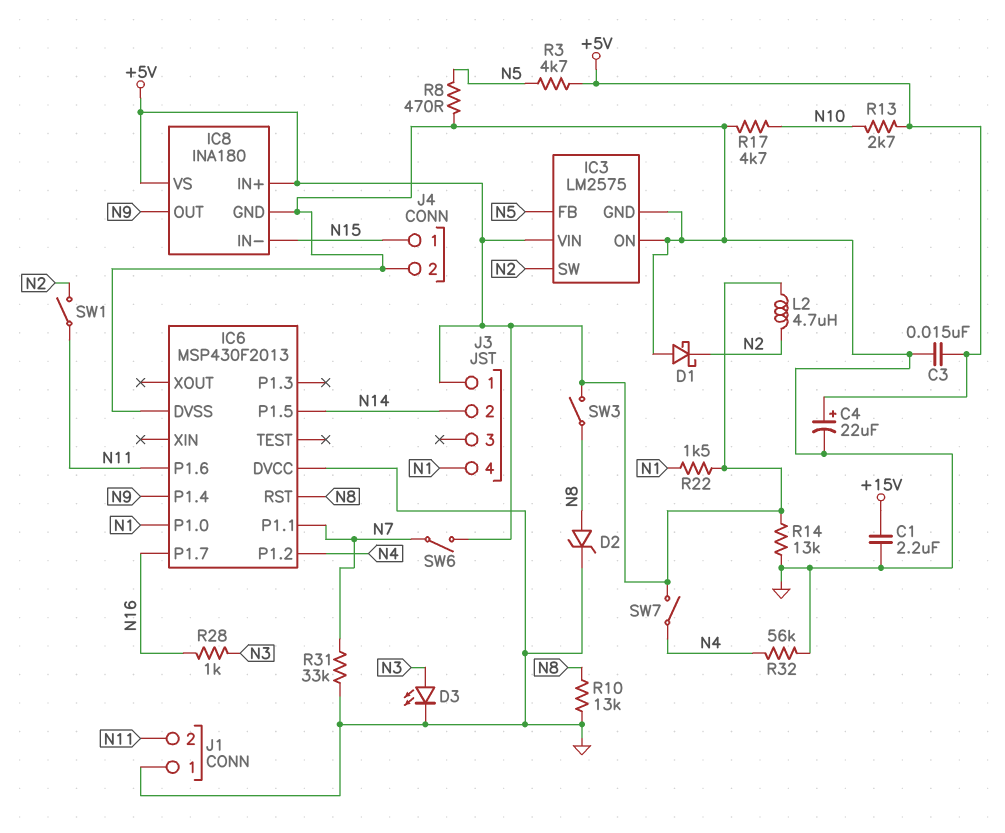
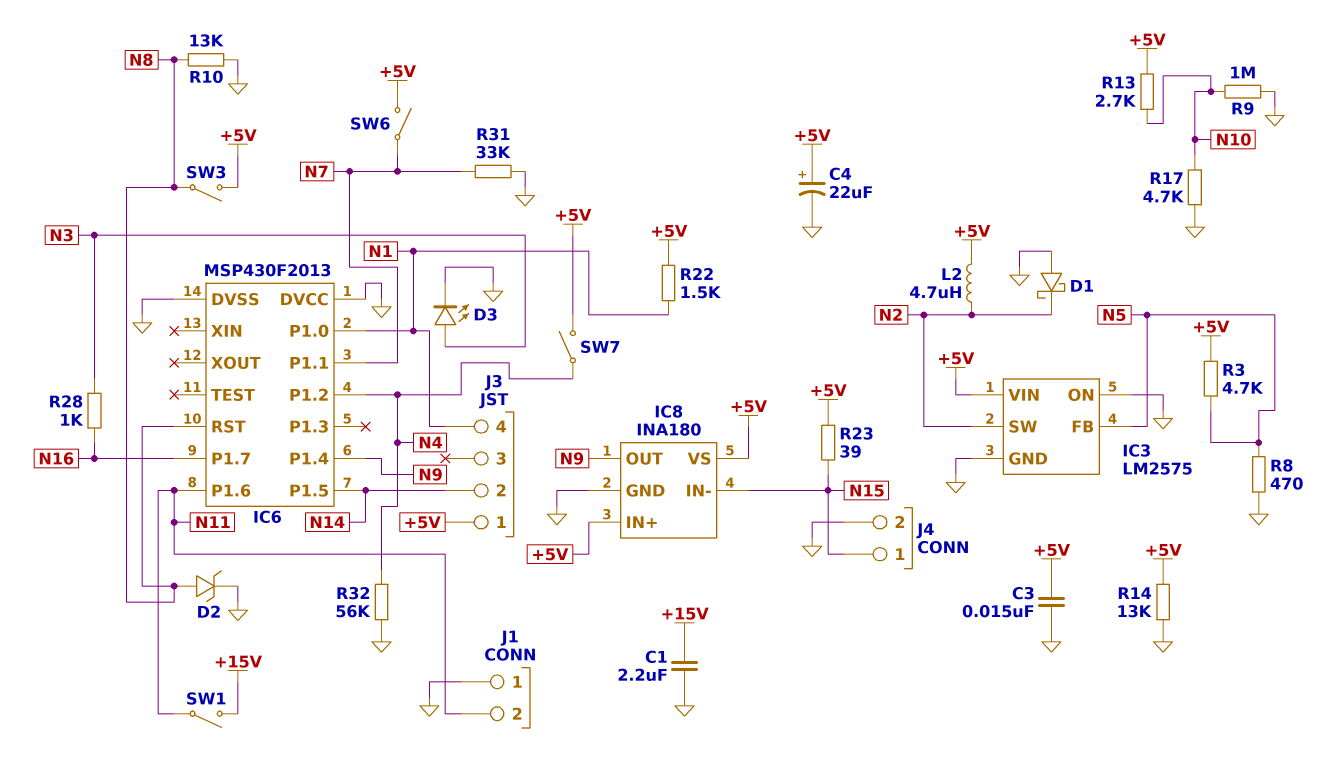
R9: none -> 1M (GND, N10)
R23: none -> 39 (+5V, N15)
SW1: switch (N2, N11) -> switch (+15V, N11)

